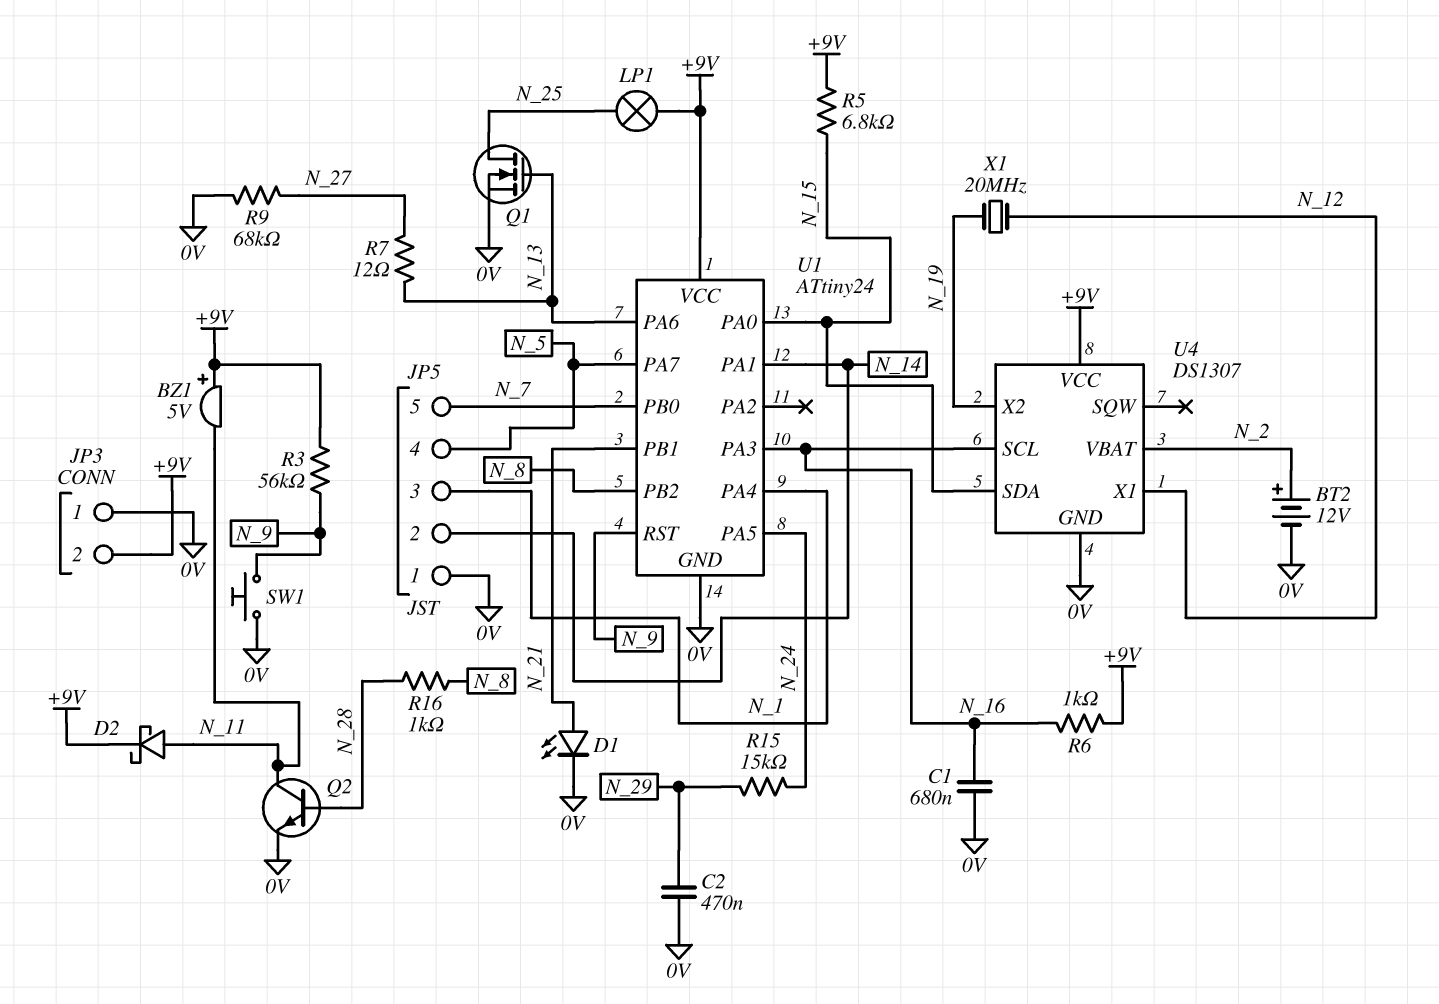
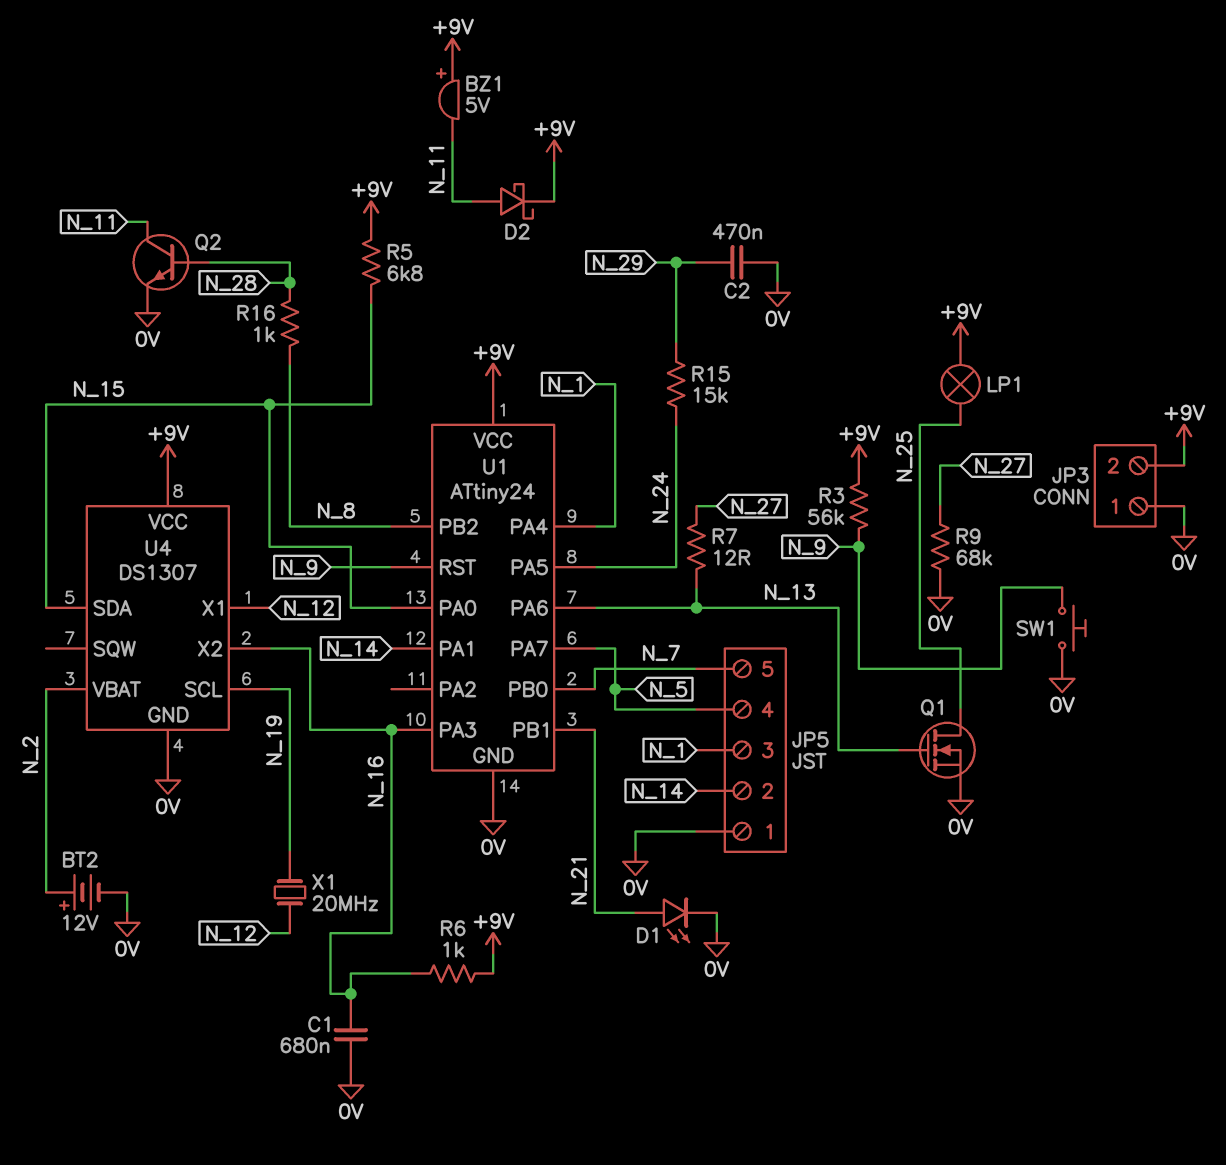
U4 pin SCL: N_16 -> N_19
U4 pin X2: N_19 -> N_16

